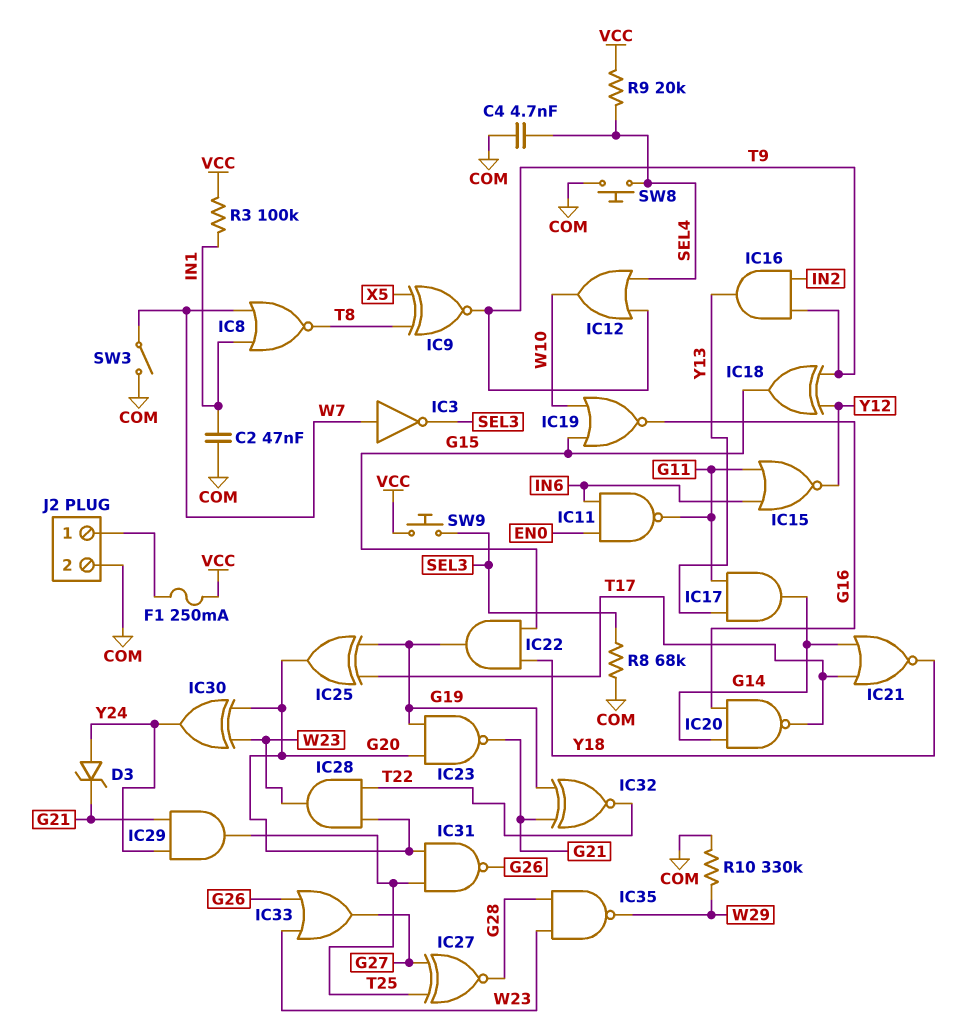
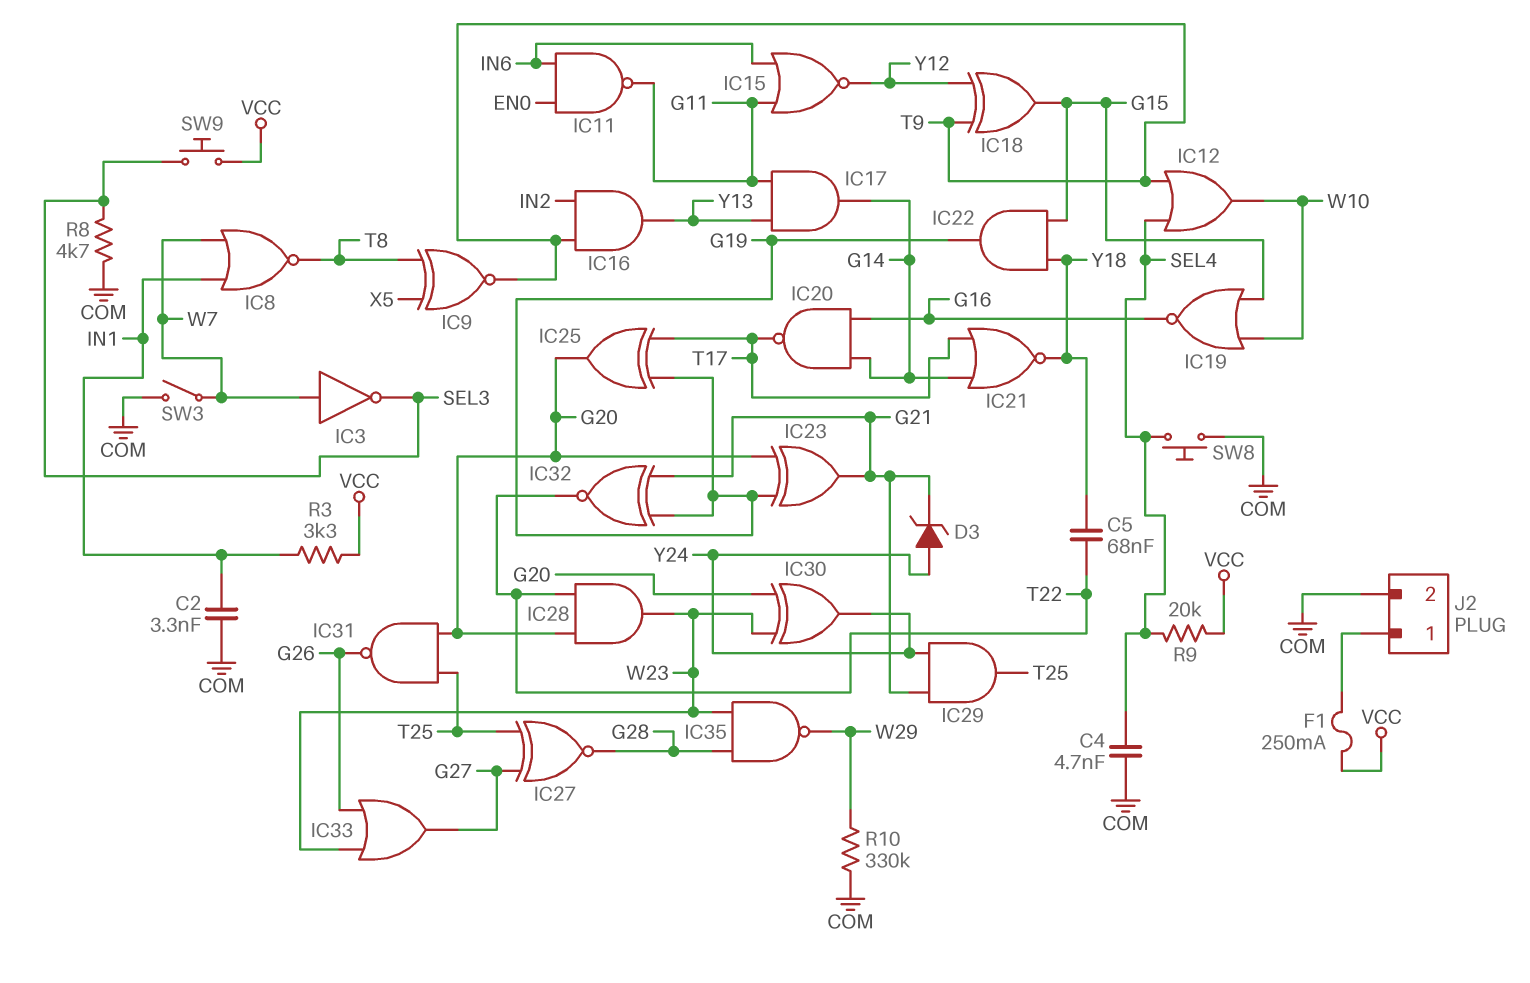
C2: 47nF (COM, IN1) -> 3.3nF (COM, IN1)
C5: none -> 68nF (T22, Y18)
IC23: NAND (in G19, in G20, out G21) -> XOR (in G19, in G20, out G21)
R3: 100k (IN1, VCC) -> 3.3k (IN1, VCC)
R8: 68k (COM, SEL3) -> 4.7k (COM, SEL3)

